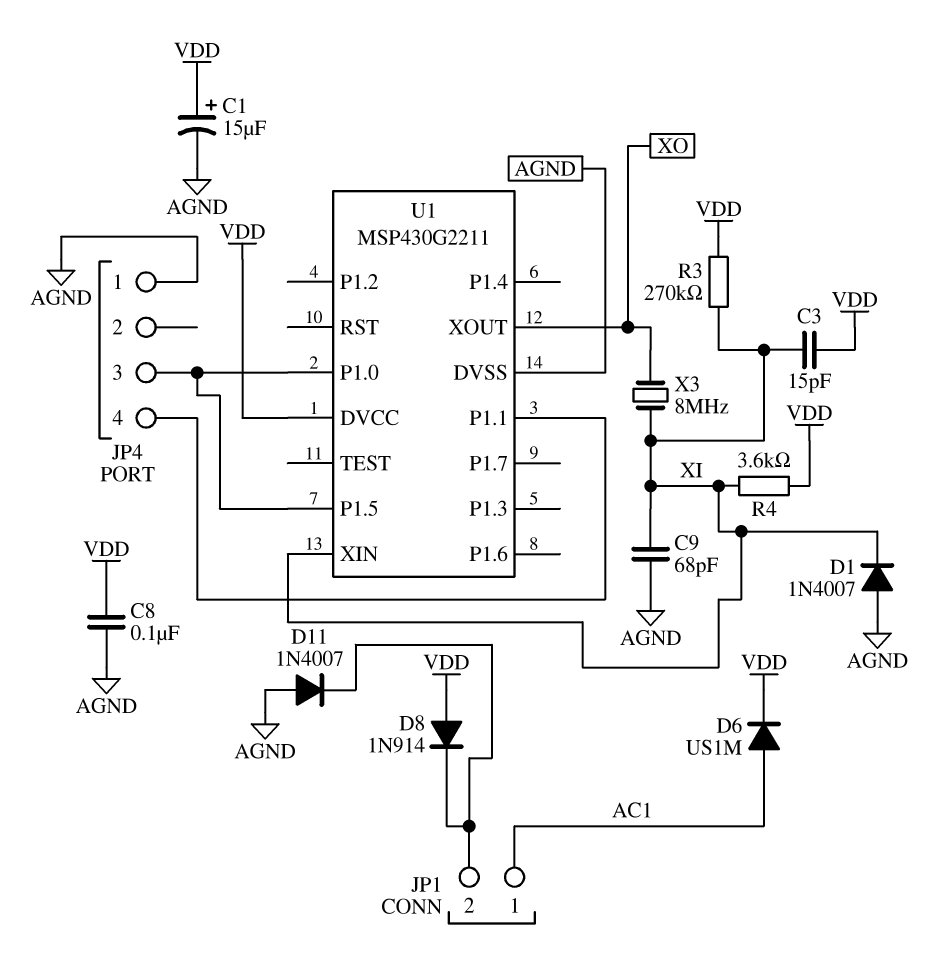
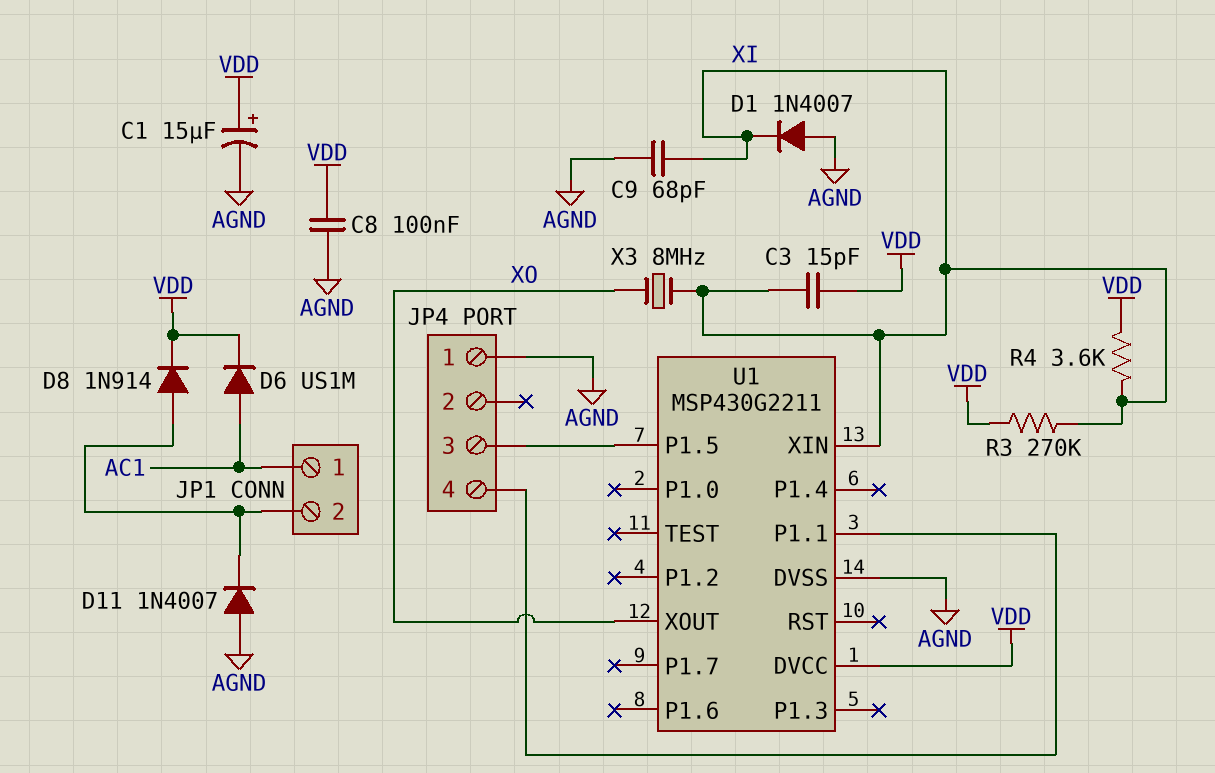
D8: diode 1N914 (A VDD, K JP1/2) -> diode 1N914 (A JP1/2, K VDD)
U1 pin P1.0: JP4/3 -> none

